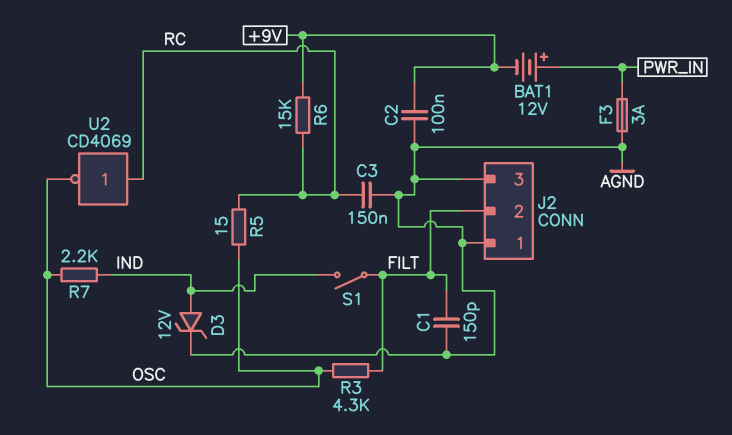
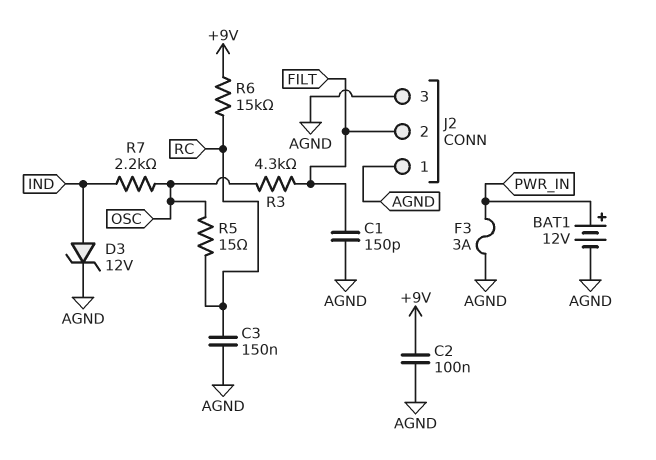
BAT1: 12V (plus PWR_IN, minus +9V) -> 12V (plus PWR_IN, minus AGND)
S1: switch (FILT, IND) -> none
U2: NOT CD4069 (in RC, out OSC) -> none

